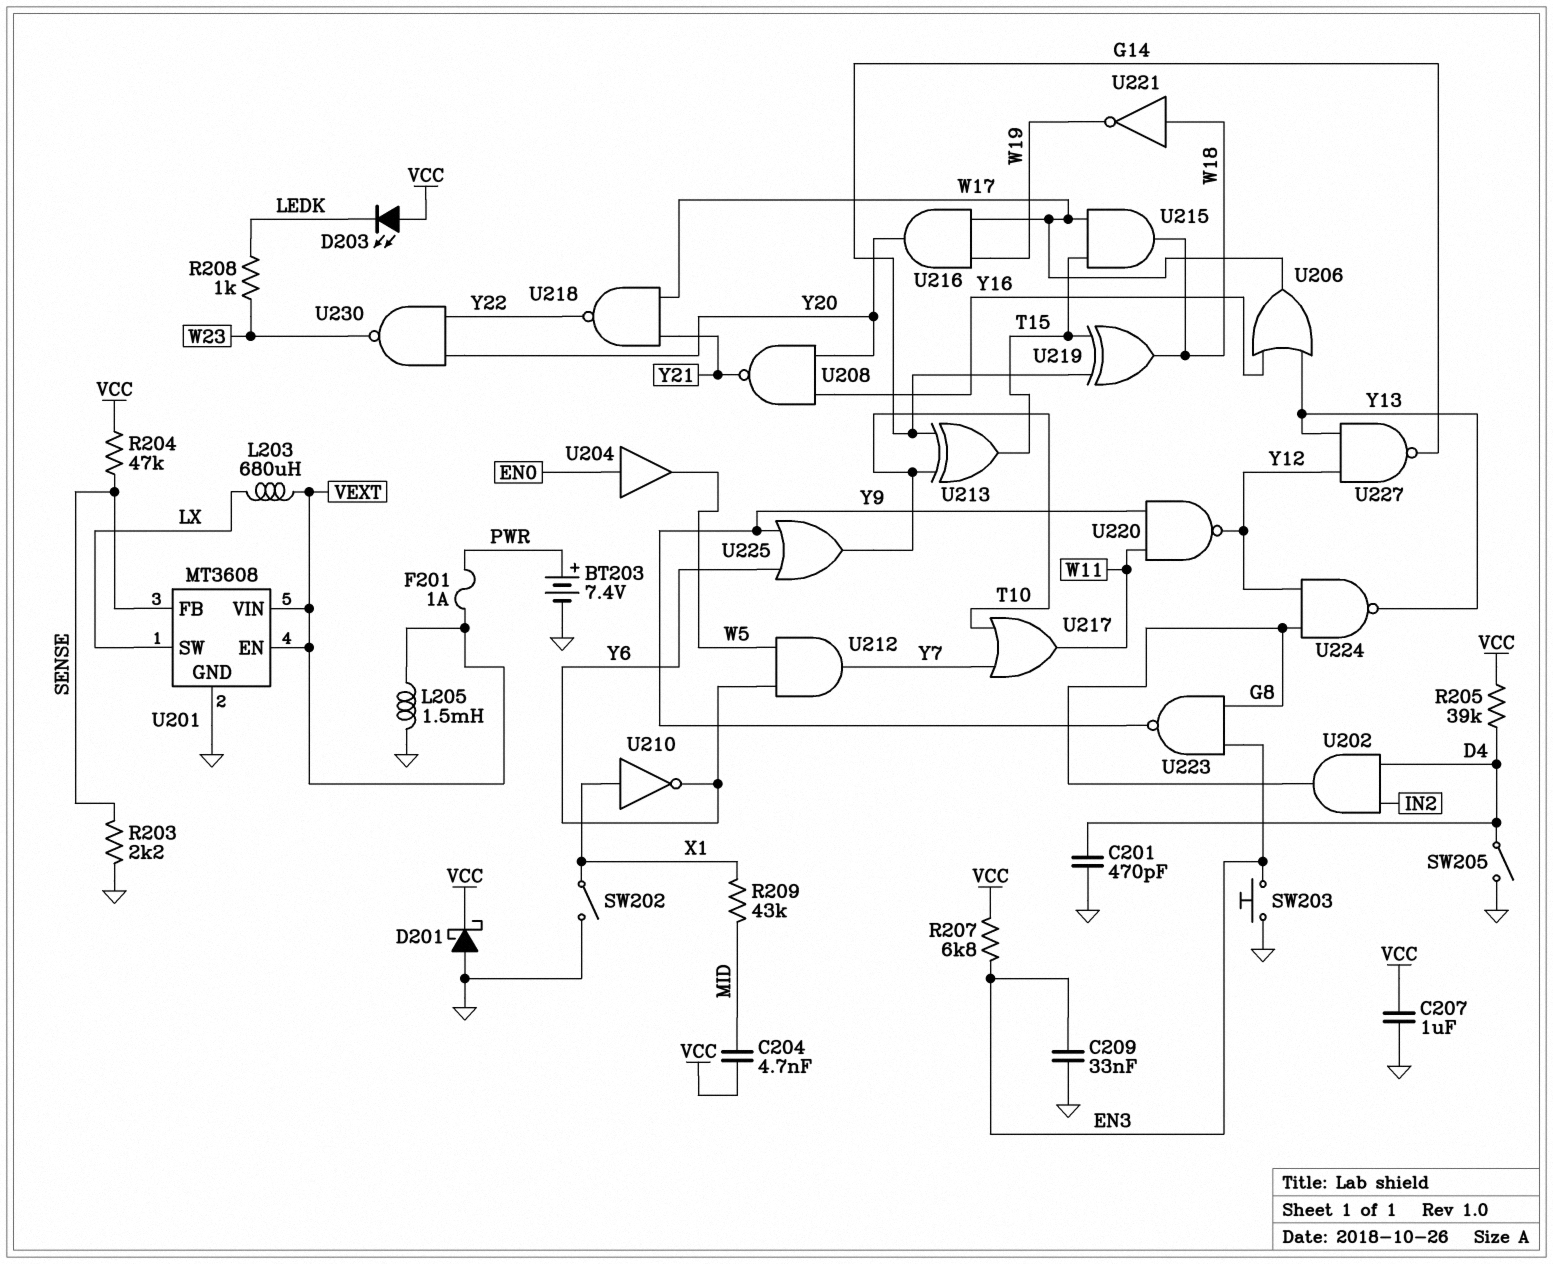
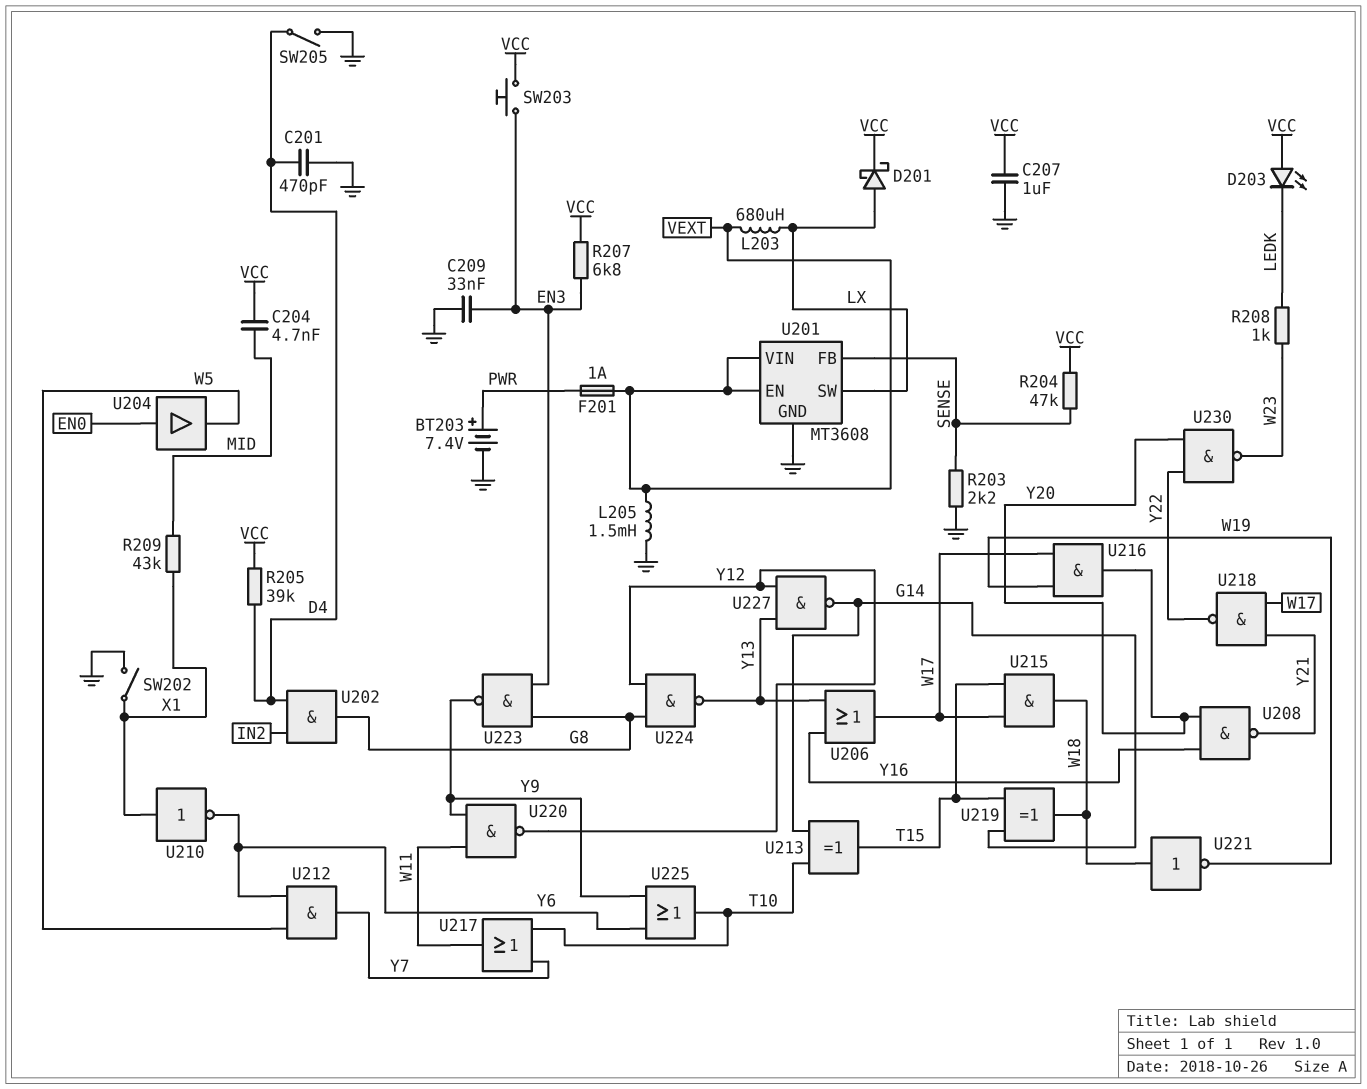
D201: schottky (A GND, K VCC) -> schottky (A LX, K VCC)
SW203: button (EN3, GND) -> button (EN3, VCC)

